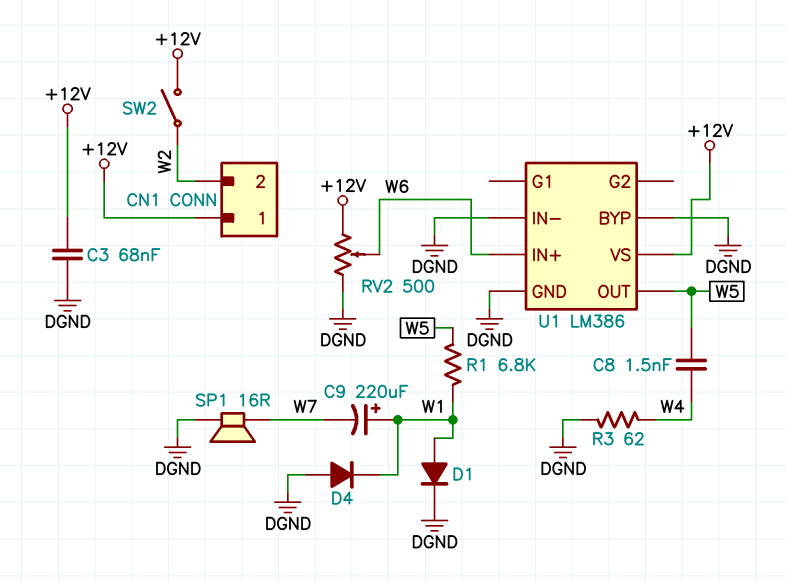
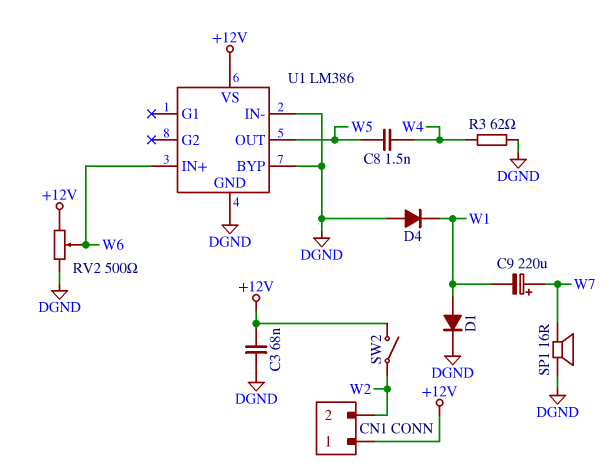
C9: 220uF (plus W1, minus W7) -> 220uF (plus W7, minus W1)
R1: 6.8k (W1, W5) -> none

